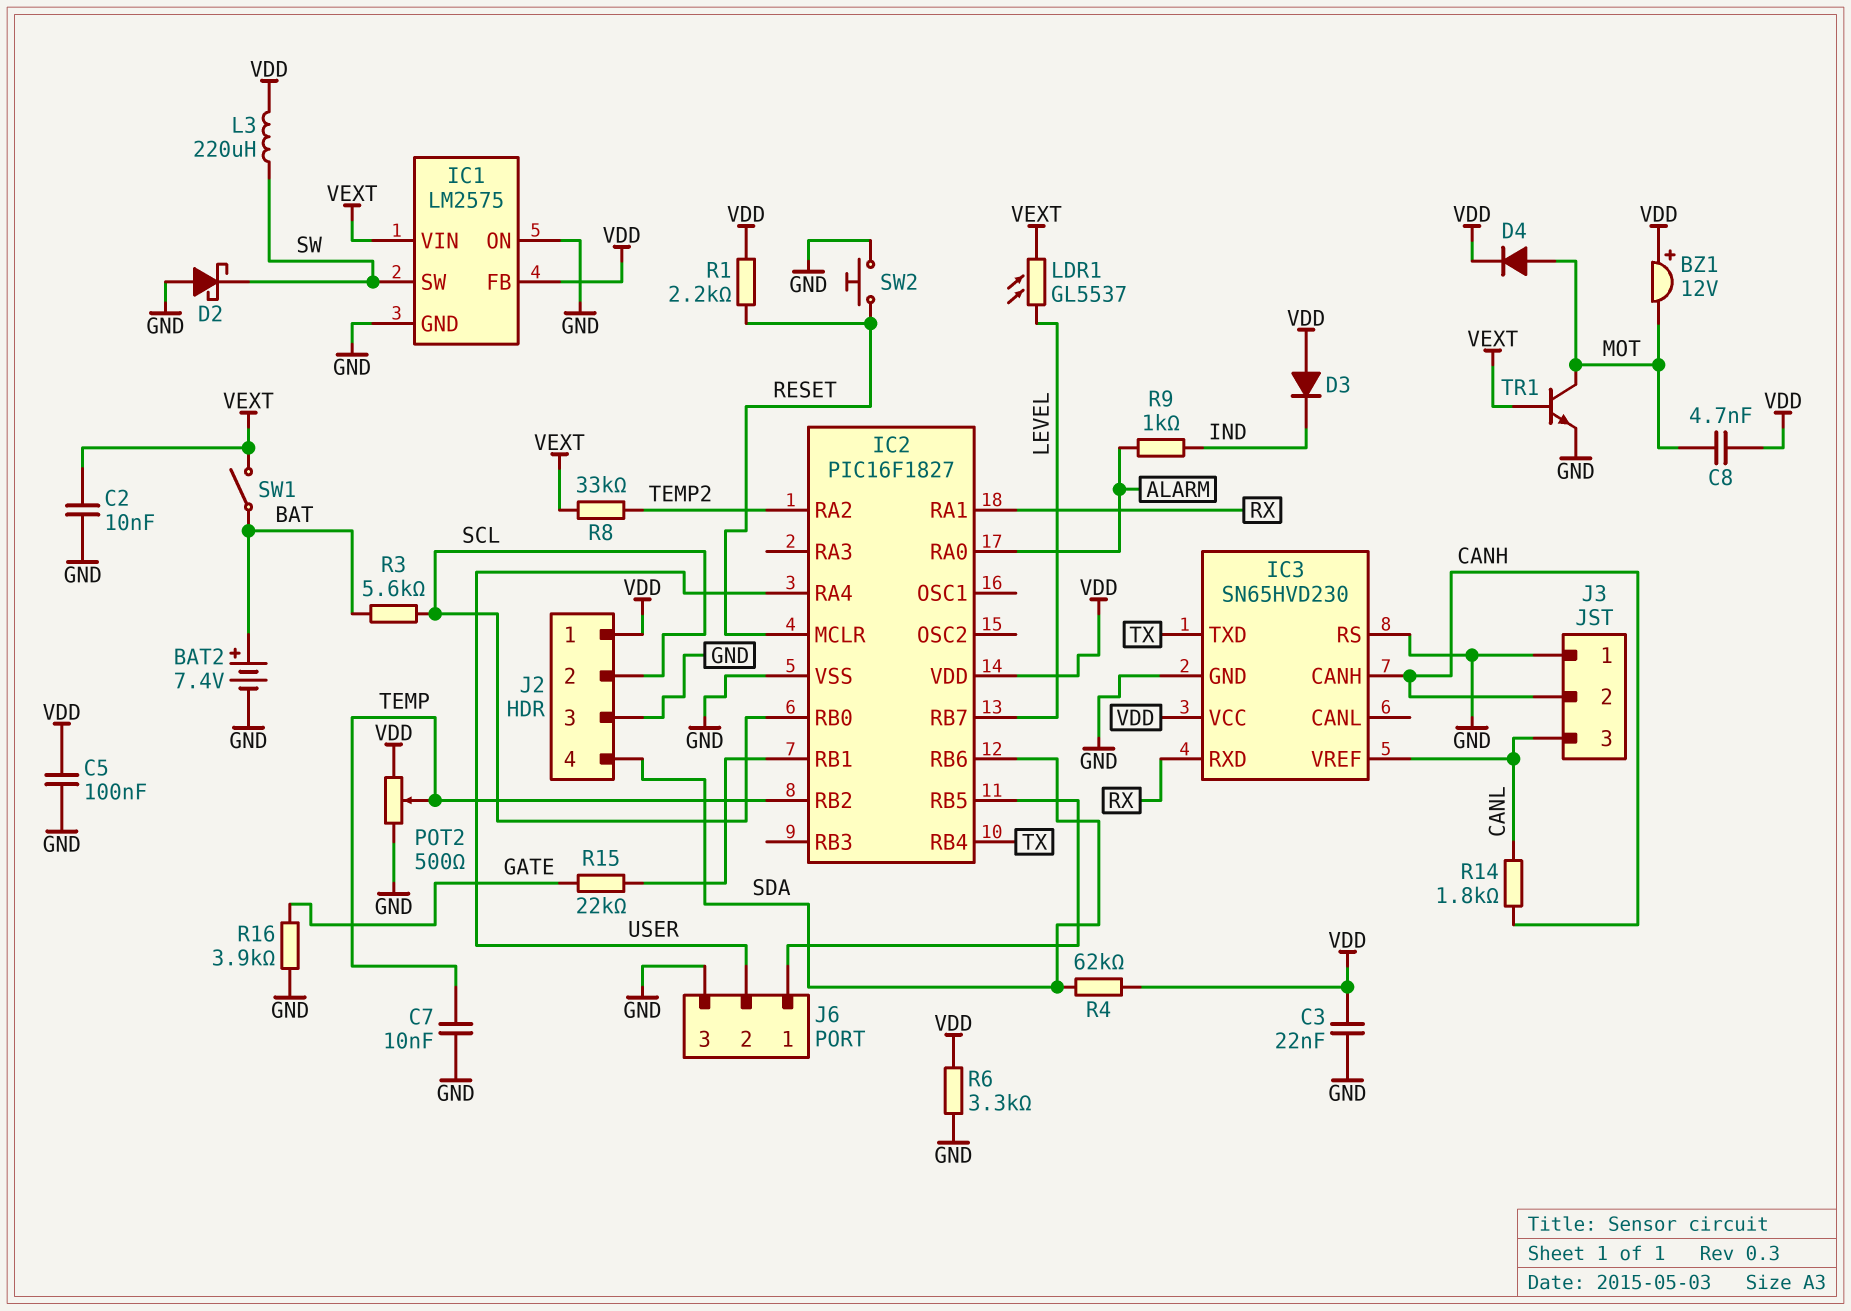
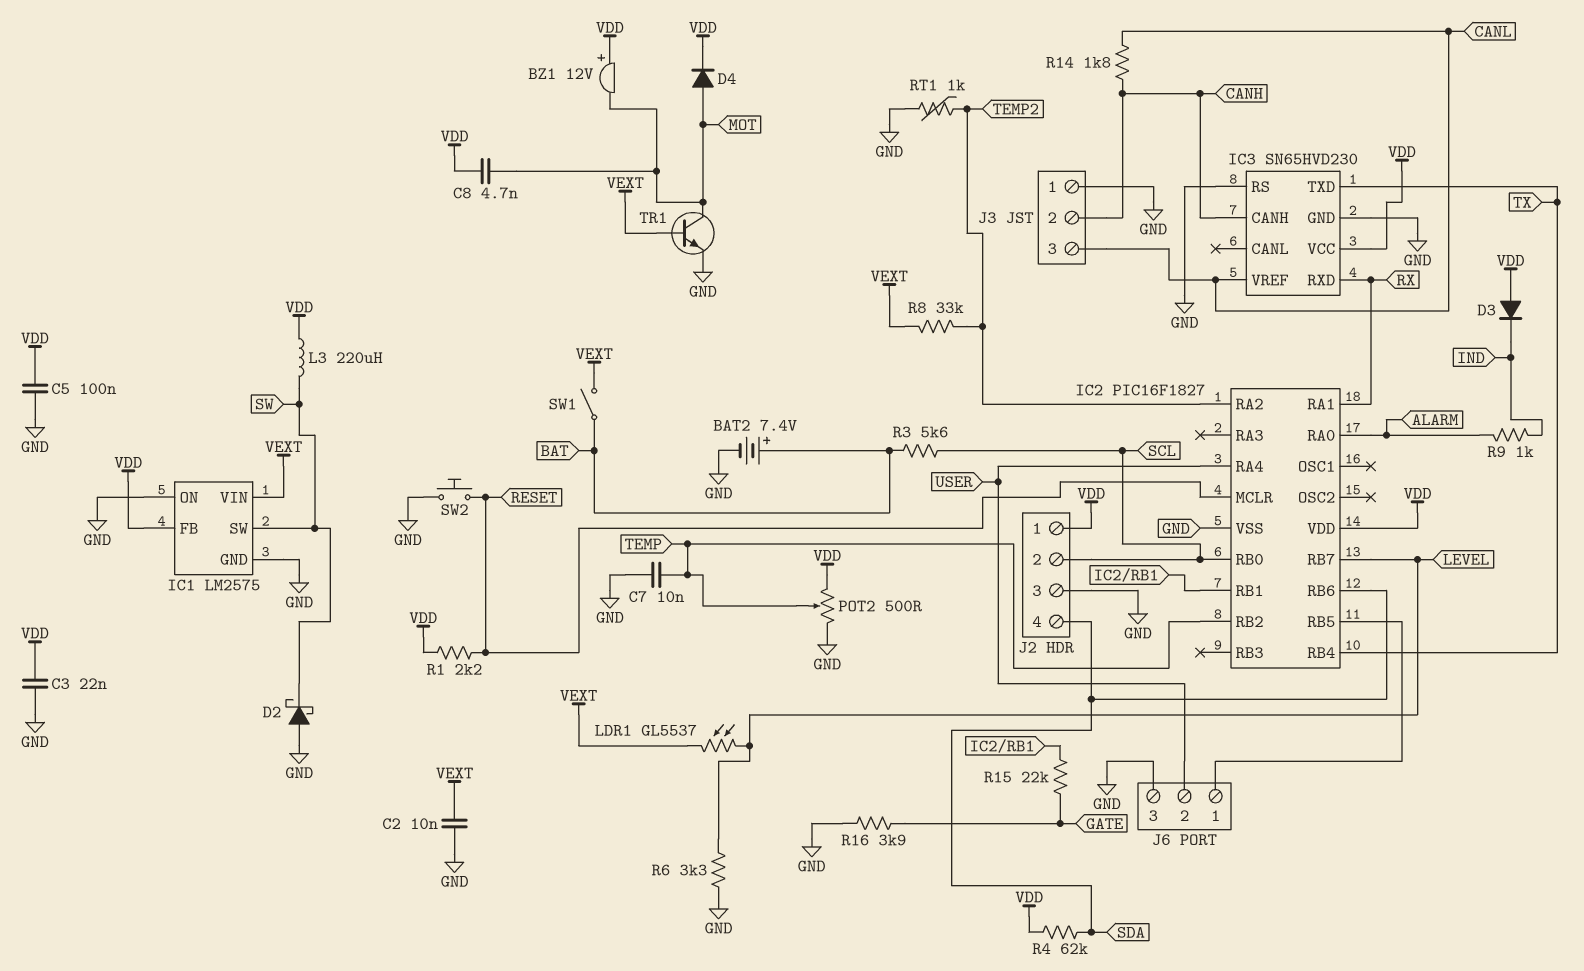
R6: 3.3k (GND, VDD) -> 3.3k (GND, LEVEL)
RT1: none -> 1k (GND, TEMP2)

